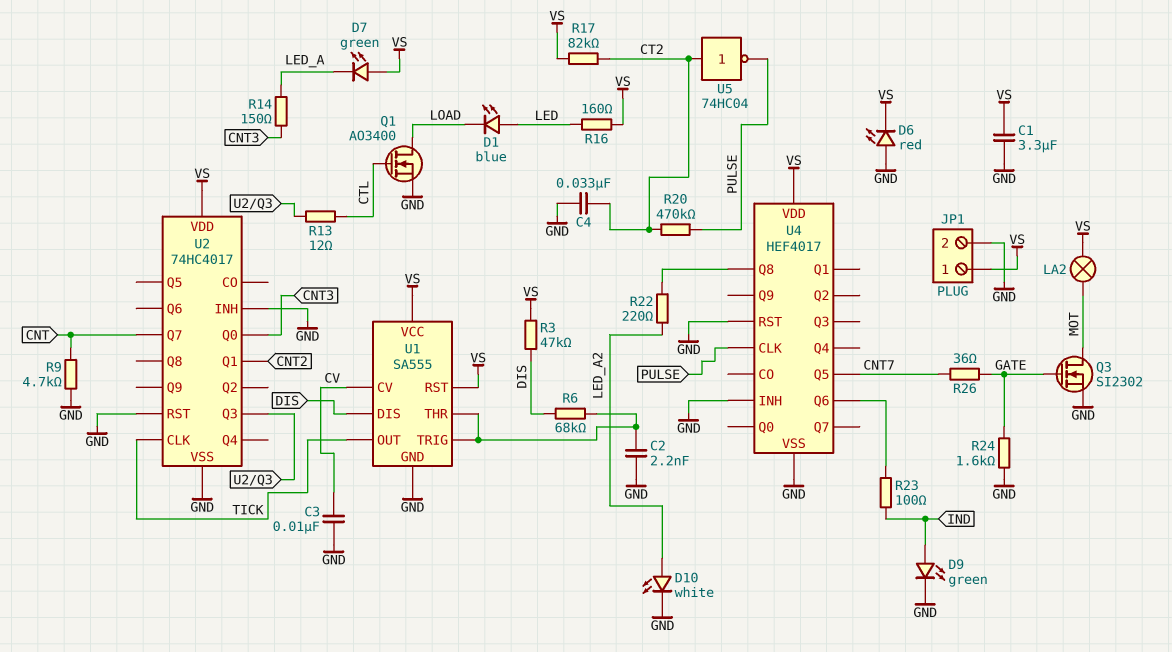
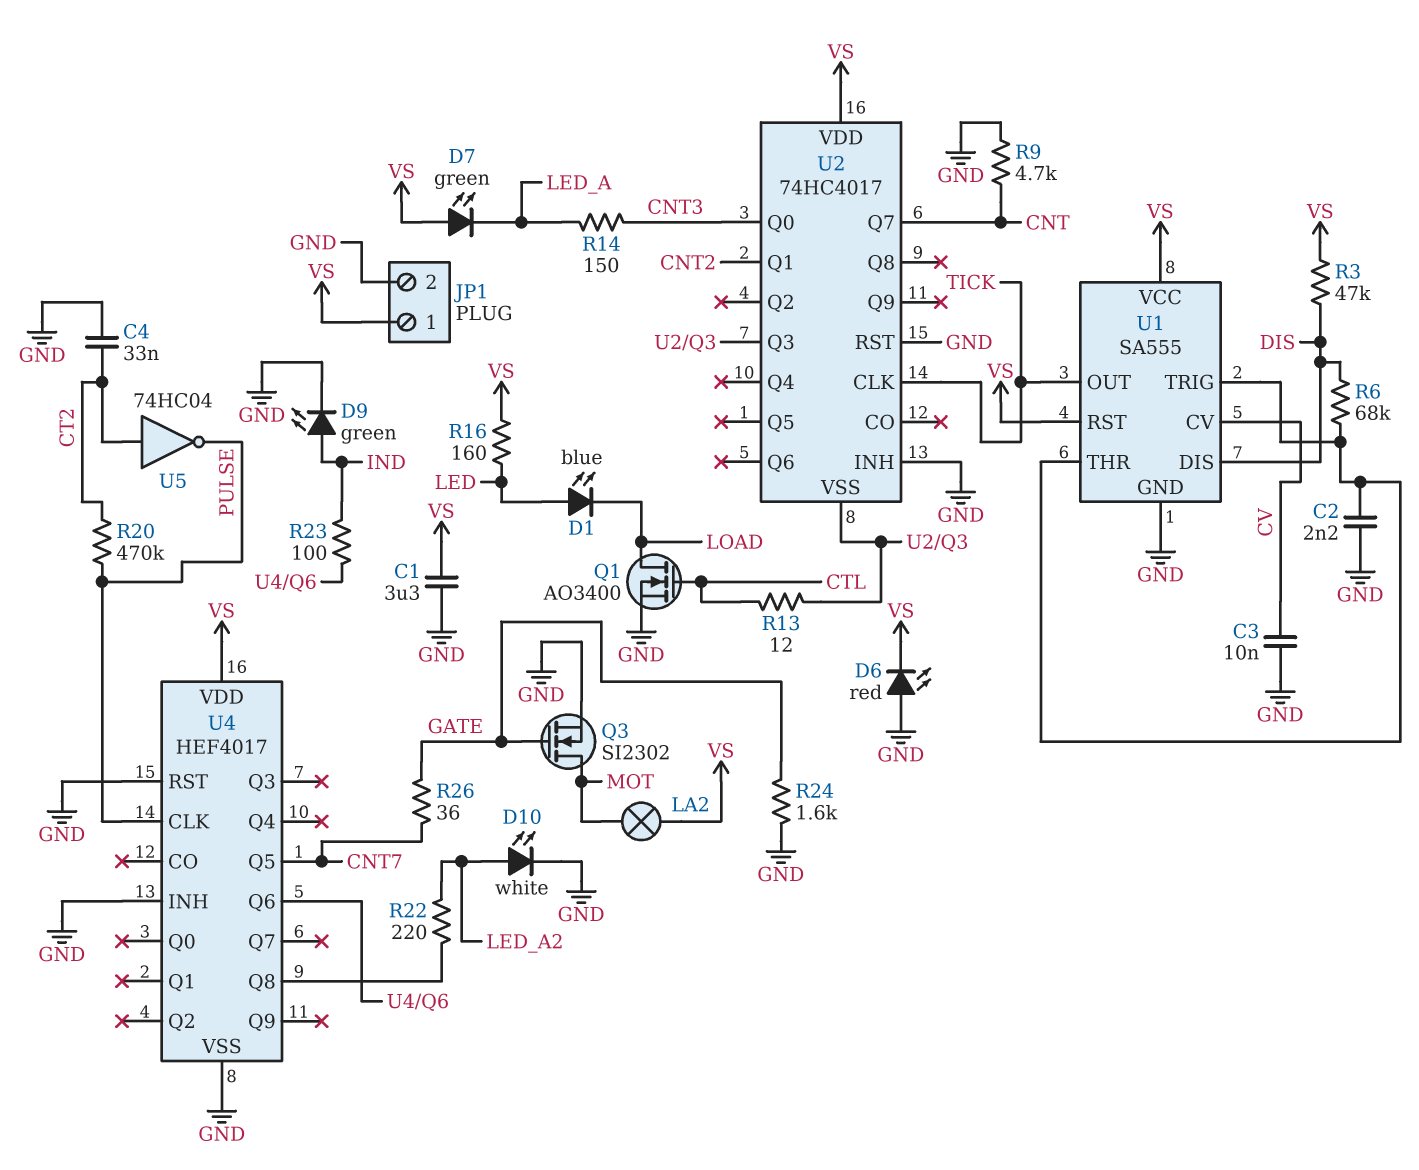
R17: 82k (CT2, VS) -> none
U2 pin VSS: GND -> U2/Q3

